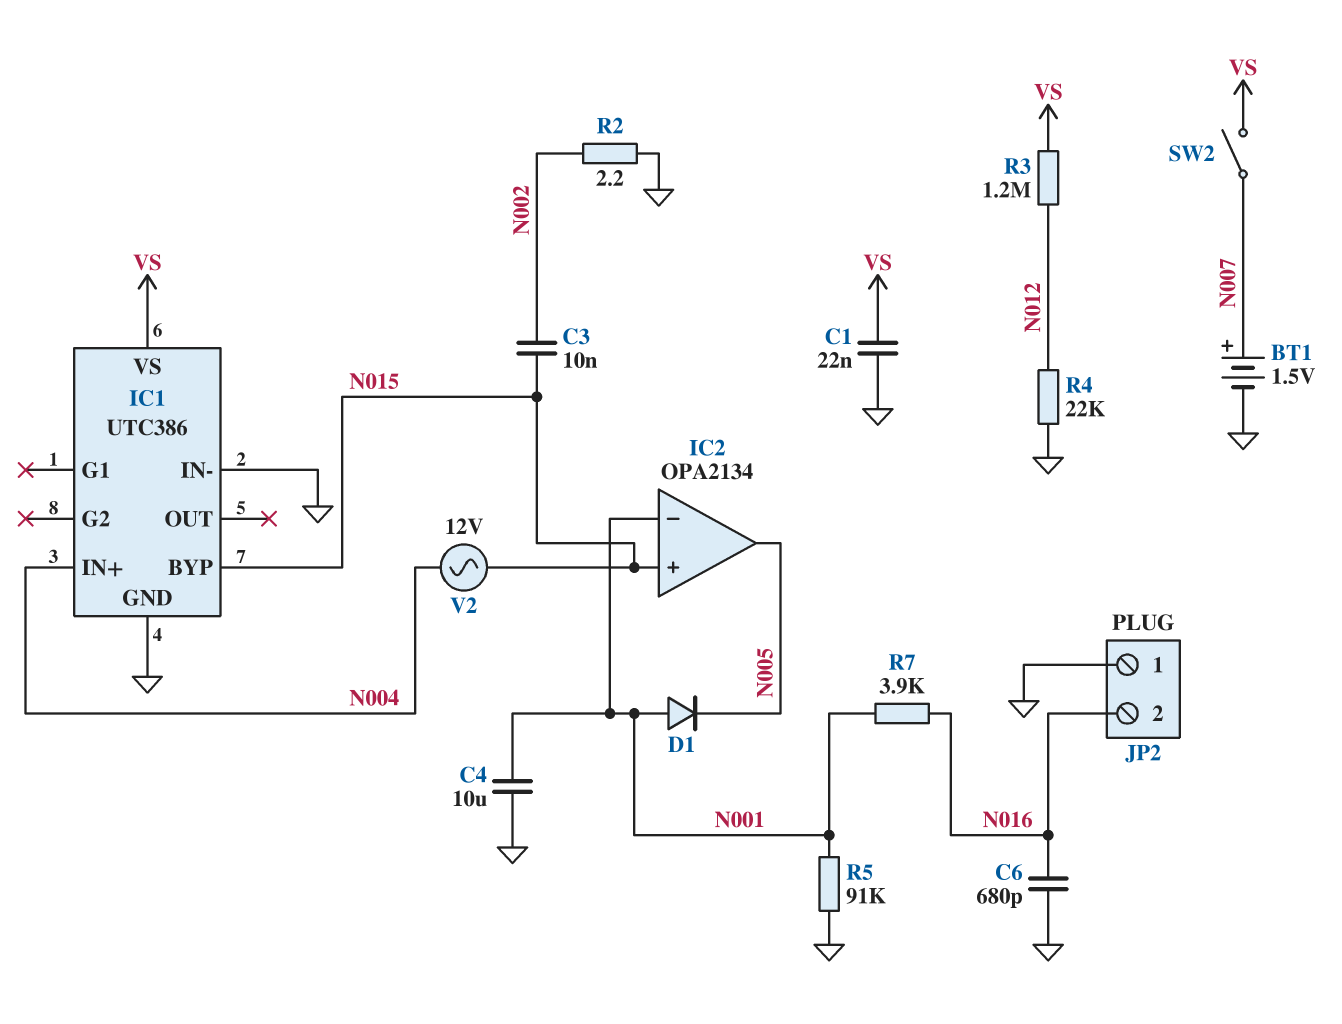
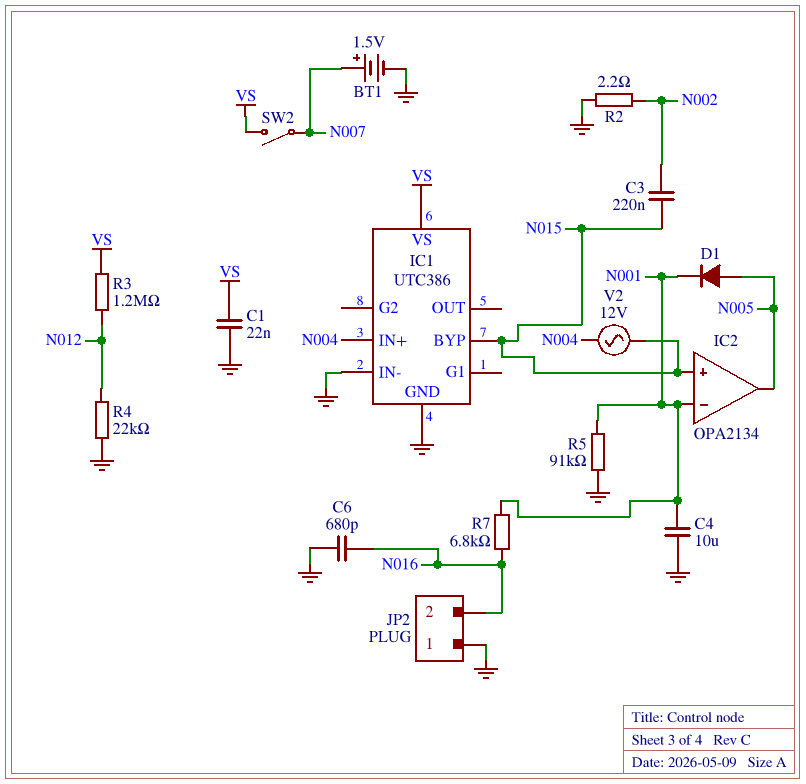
C3: 10nF (N002, N015) -> 220nF (N002, N015)
D1: diode (A N001, K N005) -> diode (A N005, K N001)
R7: 3.9k (N001, N016) -> 6.8k (N001, N016)

